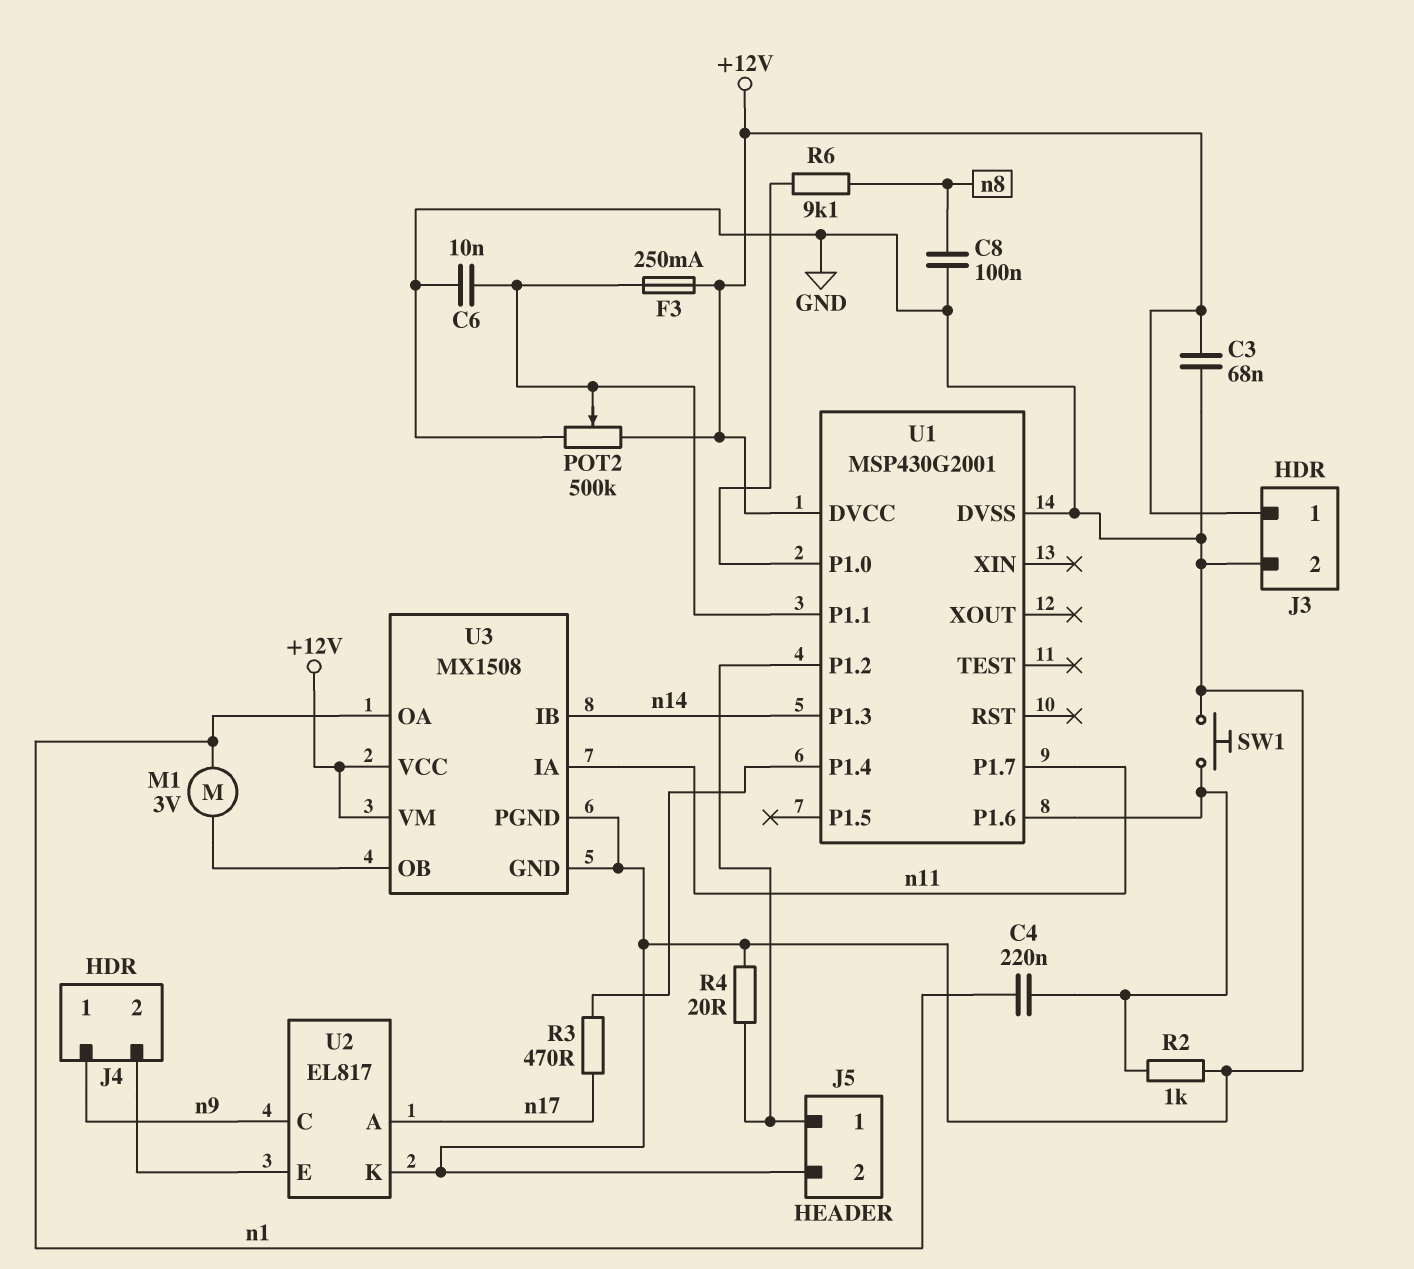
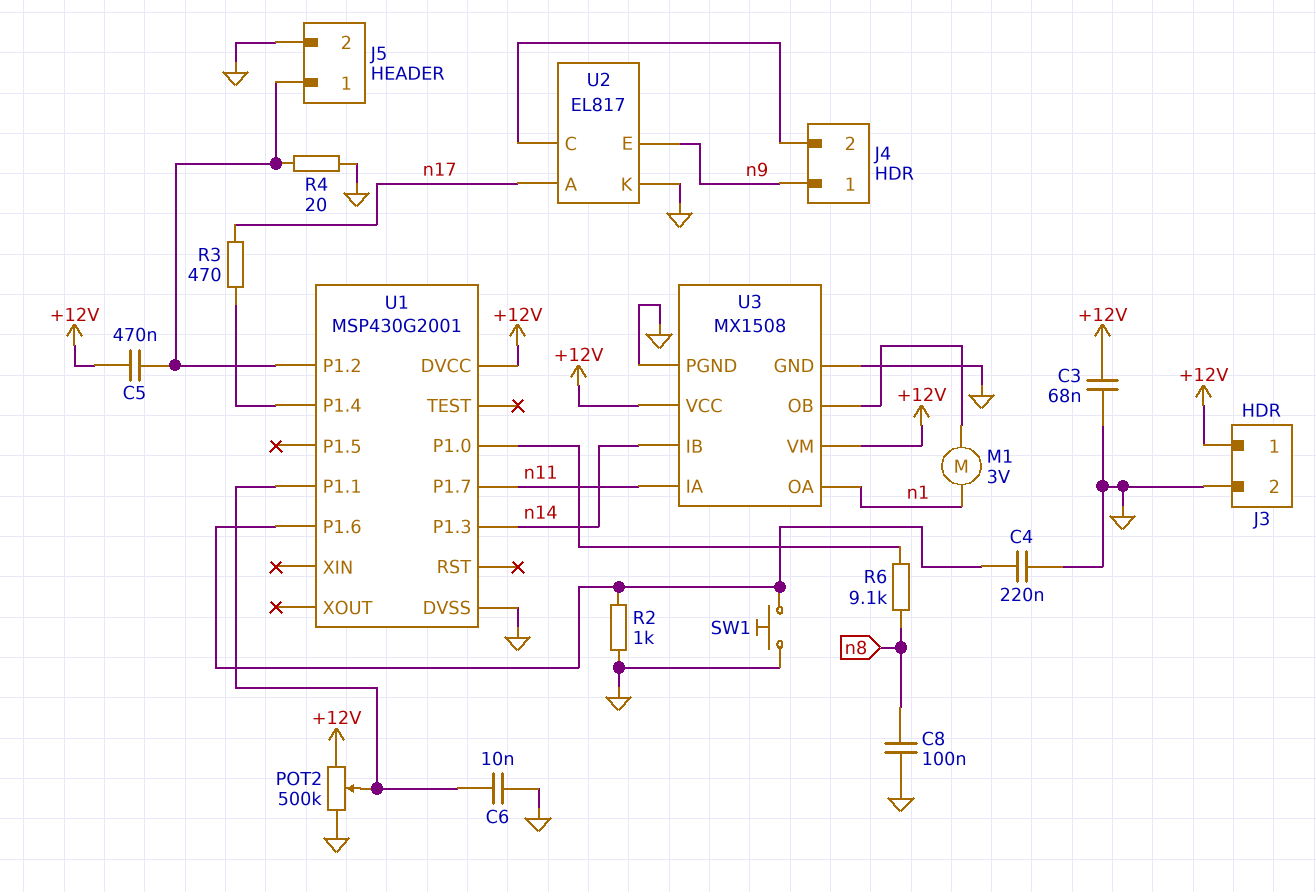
C4: 220nF (U1/P1.6, n1) -> 220nF (GND, U1/P1.6)
C5: none -> 470nF (+12V, J5/1)
F3: 250mA (+12V, U1/P1.1) -> none
U2 pin C: n9 -> J4/2
U2 pin E: J4/2 -> n9

